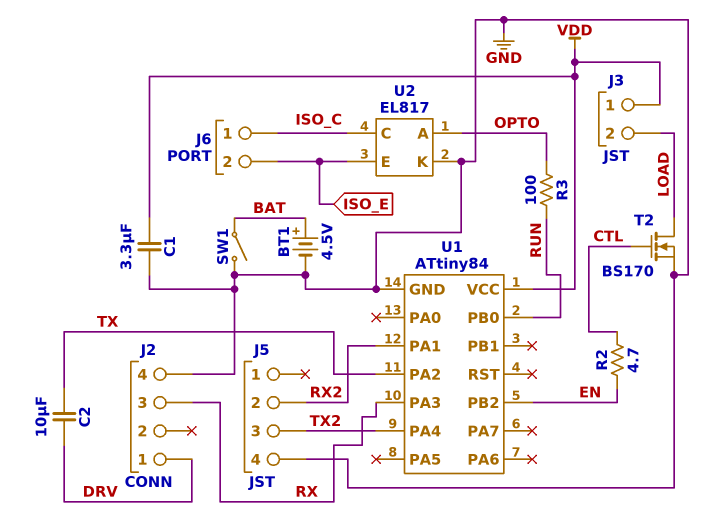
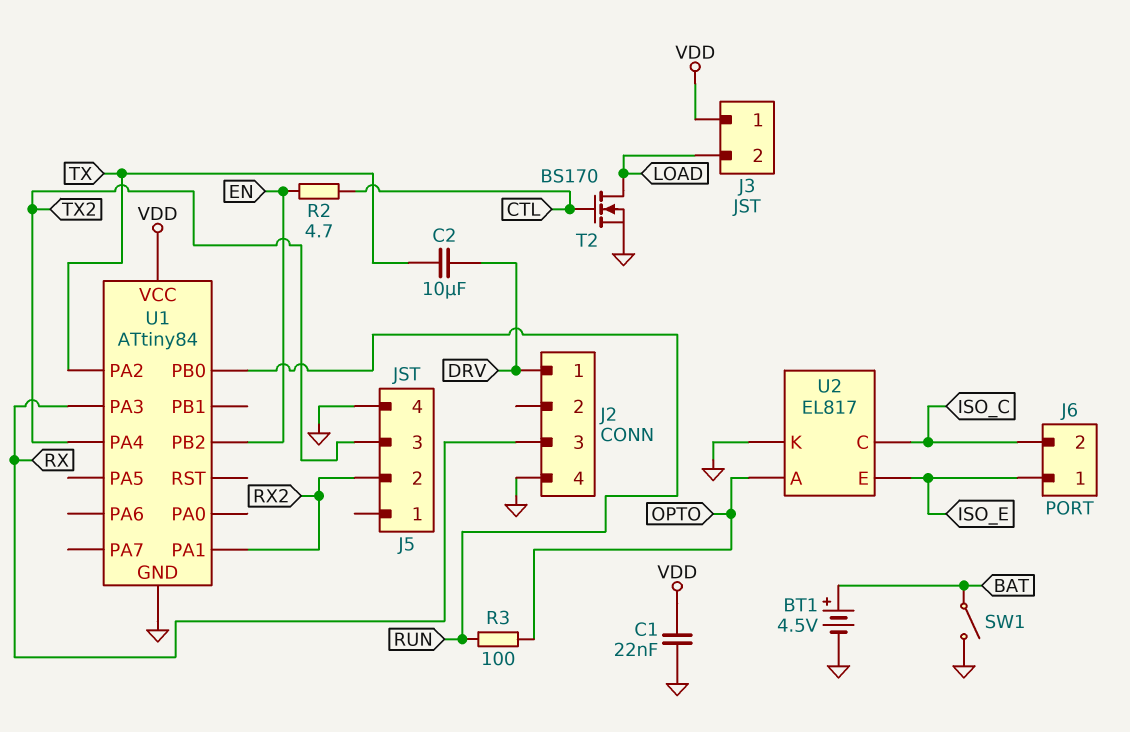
C1: 3.3uF (GND, VDD) -> 22nF (GND, VDD)
J6 pin 1: ISO_C -> ISO_E
J6 pin 2: ISO_E -> ISO_C

